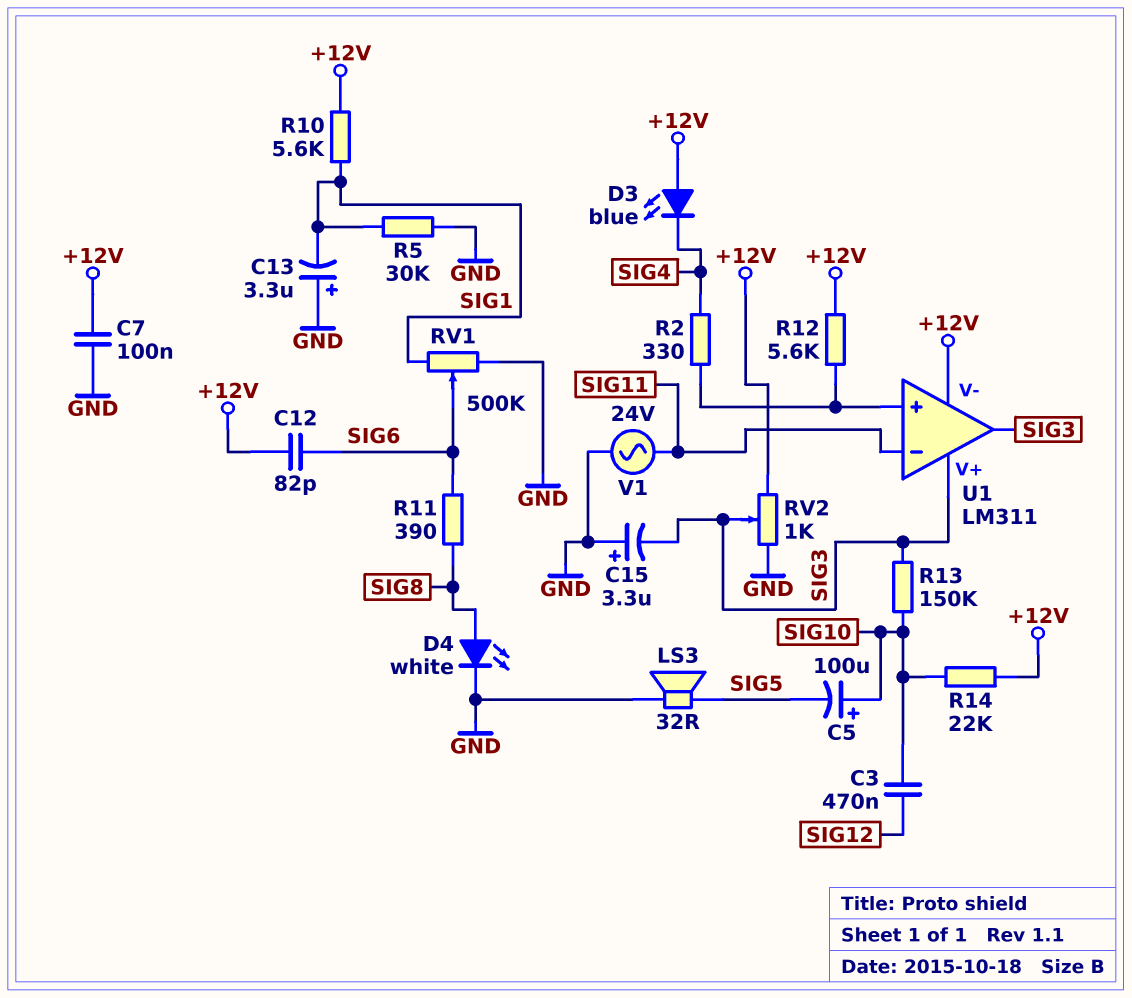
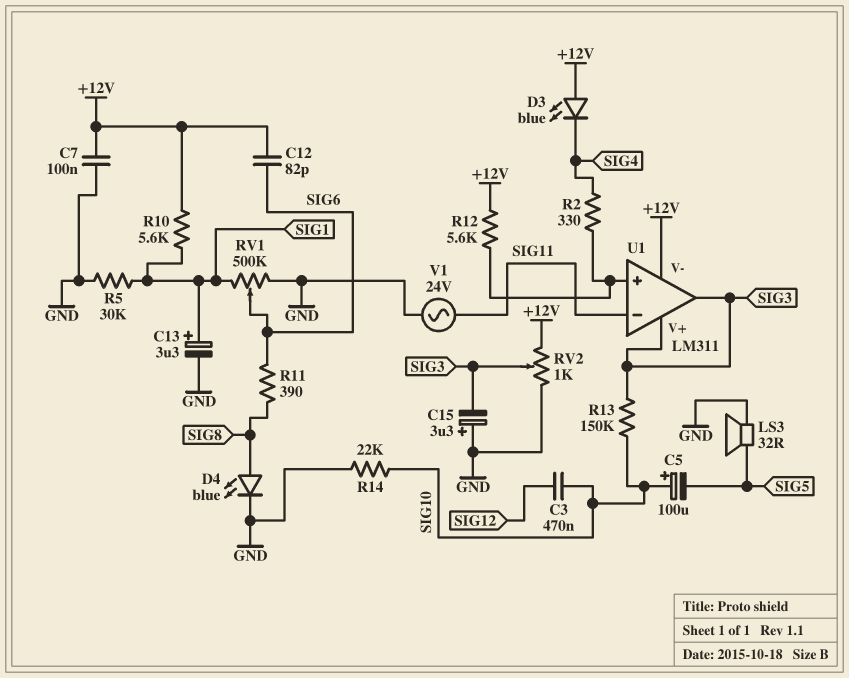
C13: 3.3uF (plus GND, minus SIG1) -> 3.3uF (plus SIG1, minus GND)
D4: LED white (A SIG8, K GND) -> LED blue (A SIG8, K GND)
R14: 22k (+12V, SIG10) -> 22k (GND, SIG10)

